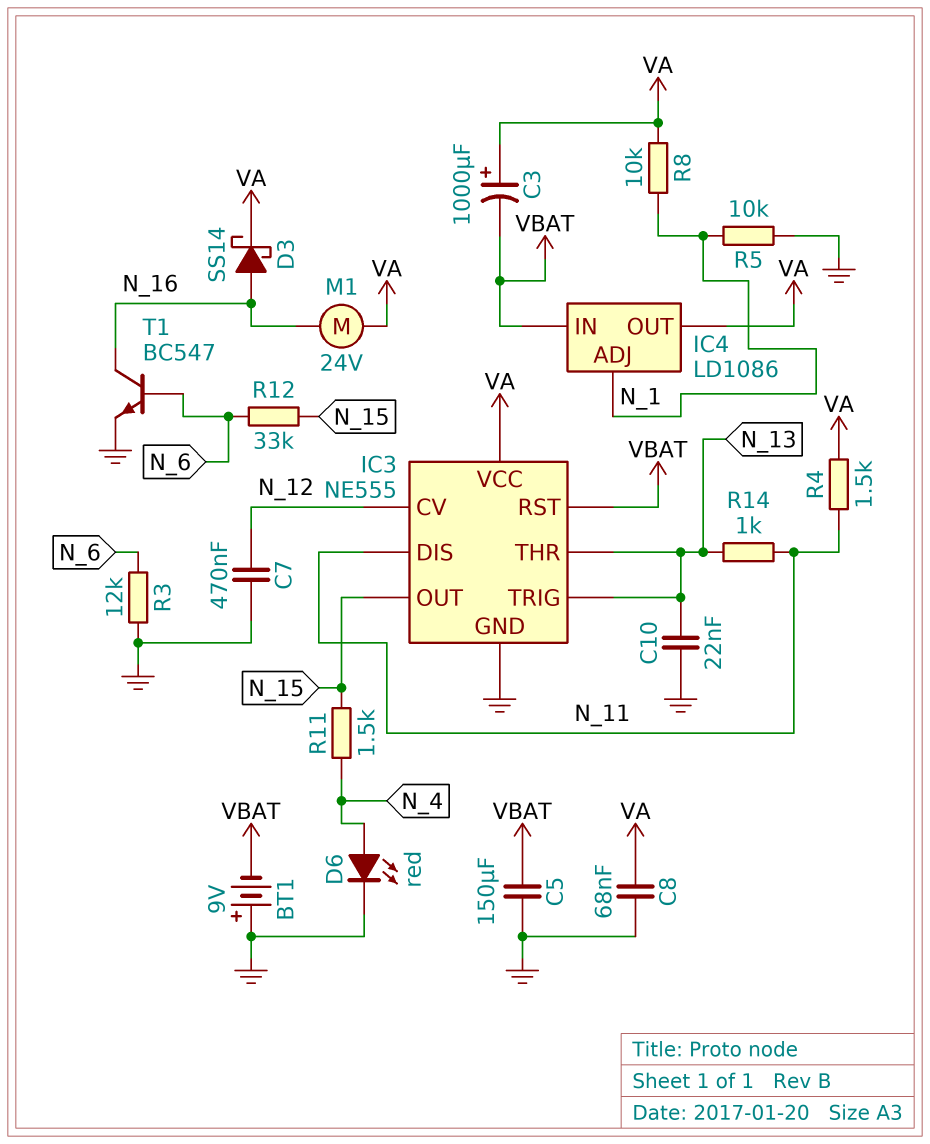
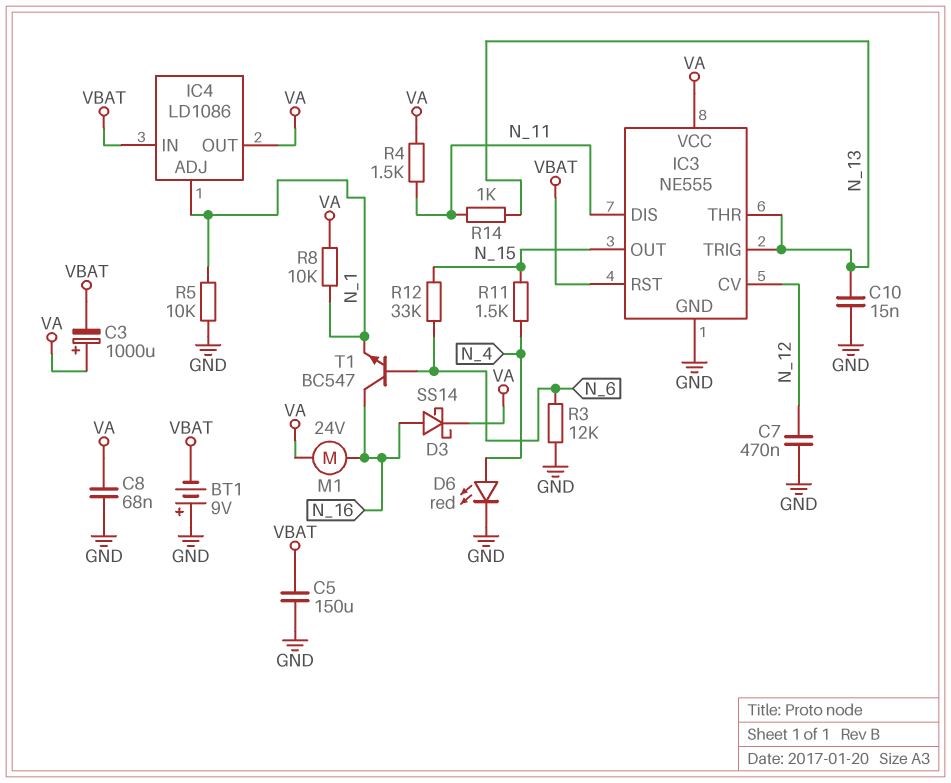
C10: 22nF (GND, N_13) -> 15nF (GND, N_13)
T1: NPN BC547 (B N_6, C N_16, E GND) -> NPN BC547 (B N_6, C N_16, E N_1)

